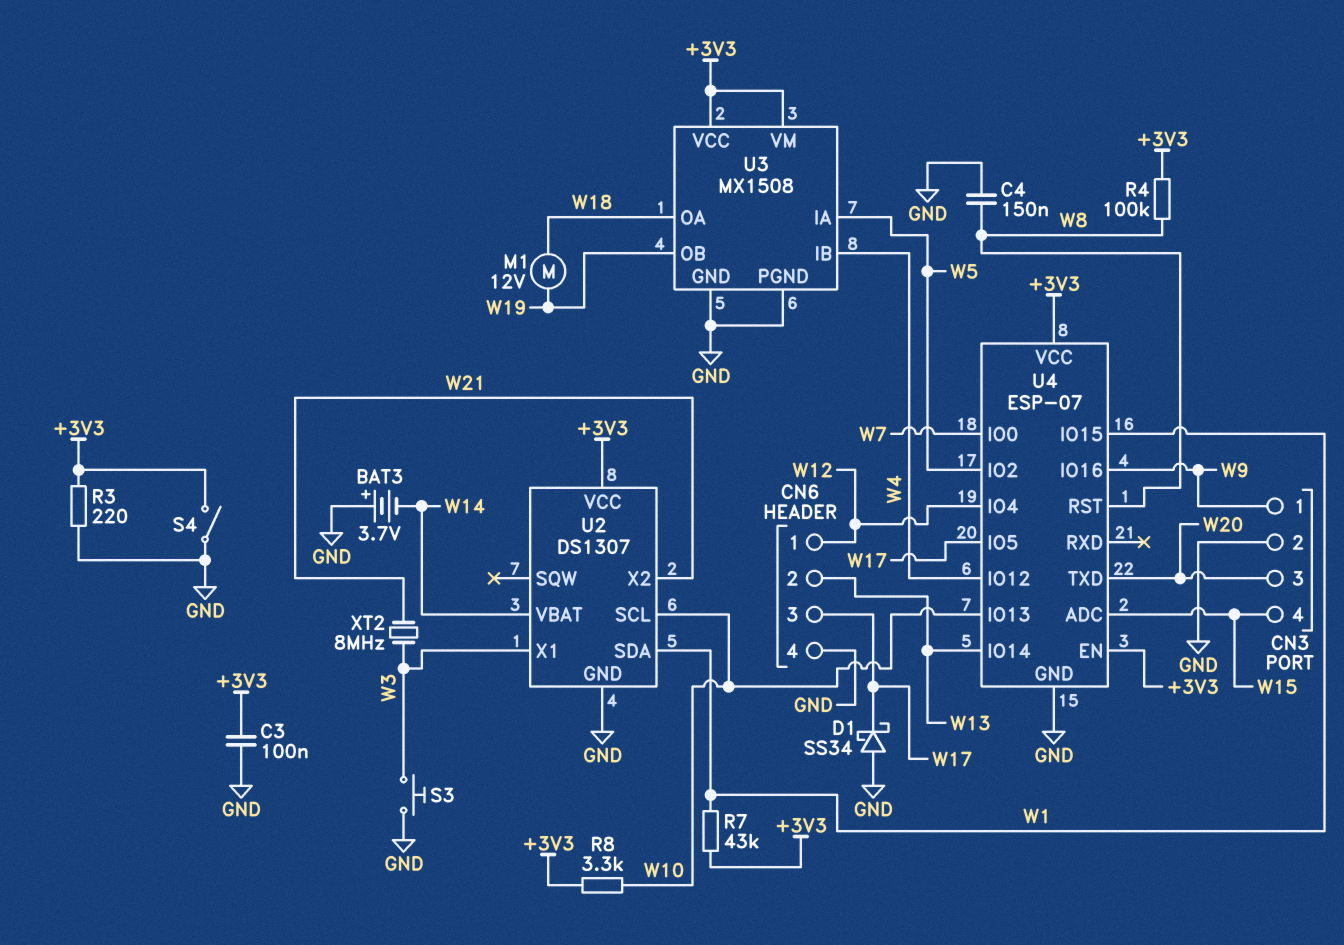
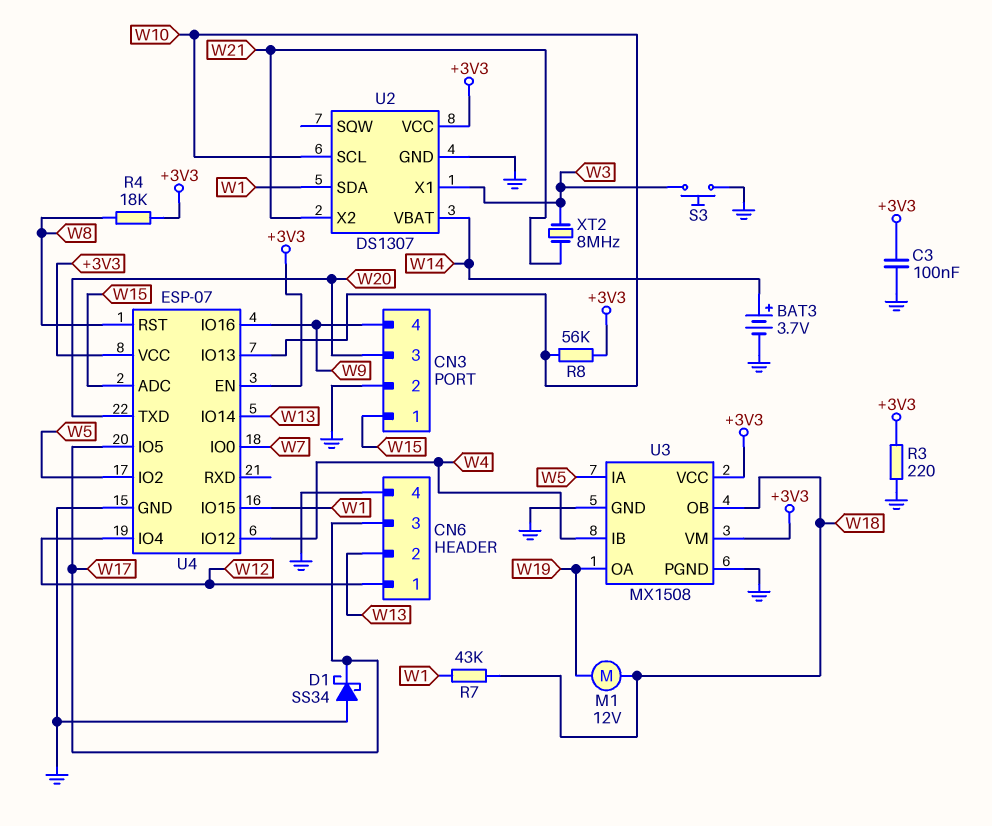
BAT3: 3.7V (plus GND, minus W14) -> 3.7V (plus W14, minus GND)
C4: 150nF (GND, W8) -> none
CN3 pin 1: W9 -> W15
CN3 pin 4: W15 -> W9
R4: 100k (+3V3, W8) -> 18k (+3V3, W8)
R7: 43k (+3V3, W1) -> 43k (W1, W18)
R8: 3.3k (+3V3, W10) -> 56k (+3V3, W10)
S4: switch (+3V3, GND) -> none
U3 pin OA: W18 -> W19
U3 pin OB: W19 -> W18

